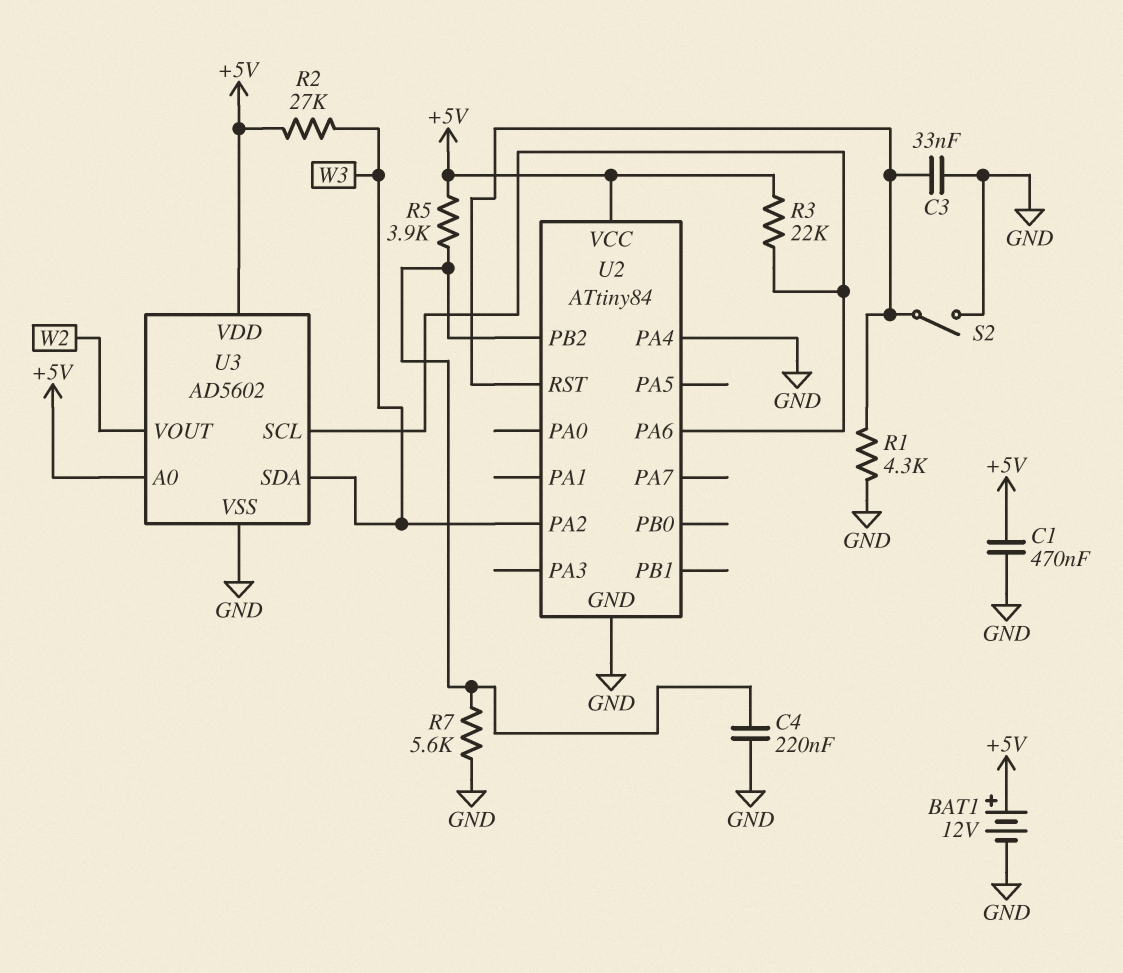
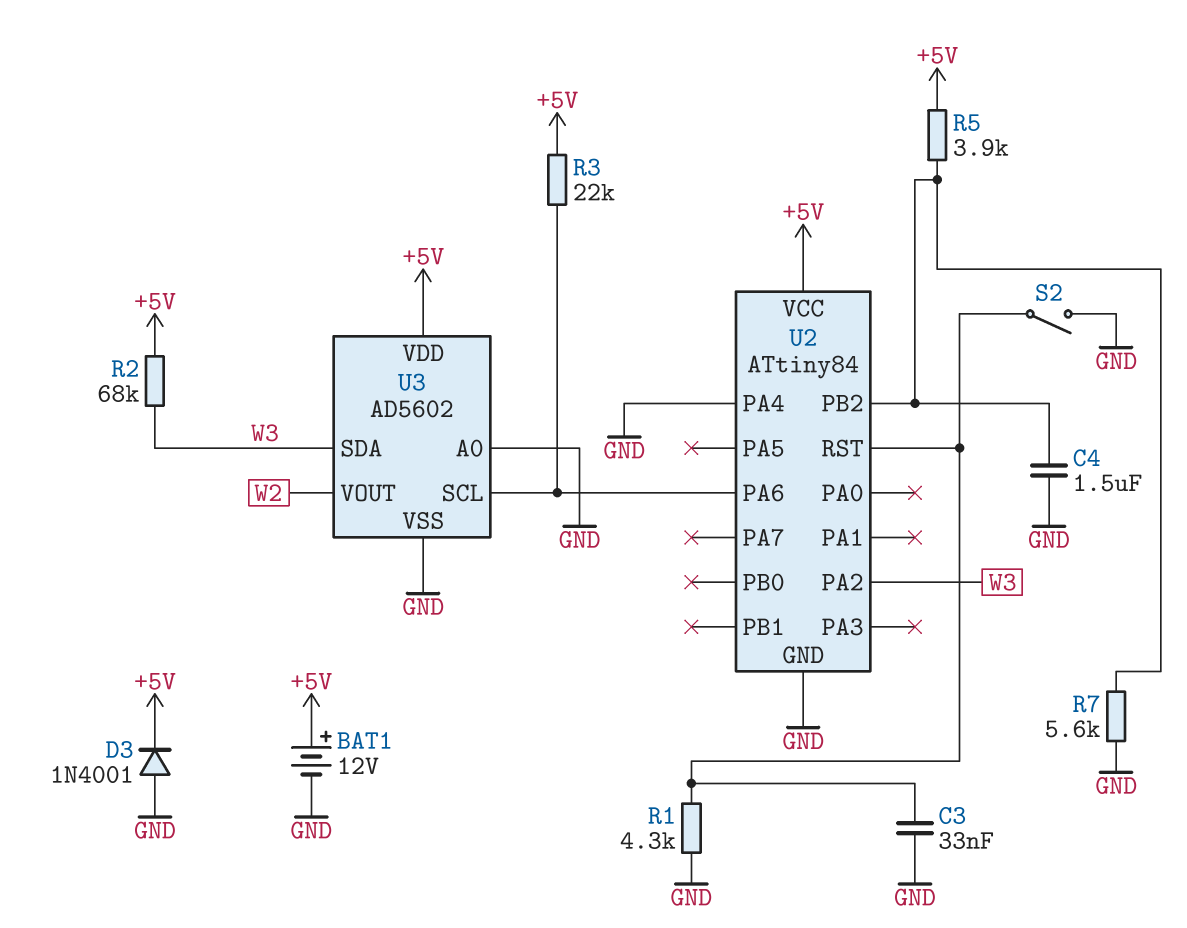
C1: 470nF (+5V, GND) -> none
C4: 220nF (GND, U2/PB2) -> 1.5uF (GND, U2/PB2)
D3: none -> diode 1N4001 (A GND, K +5V)
R2: 27k (+5V, W3) -> 68k (+5V, W3)
U3 pin A0: +5V -> GND

